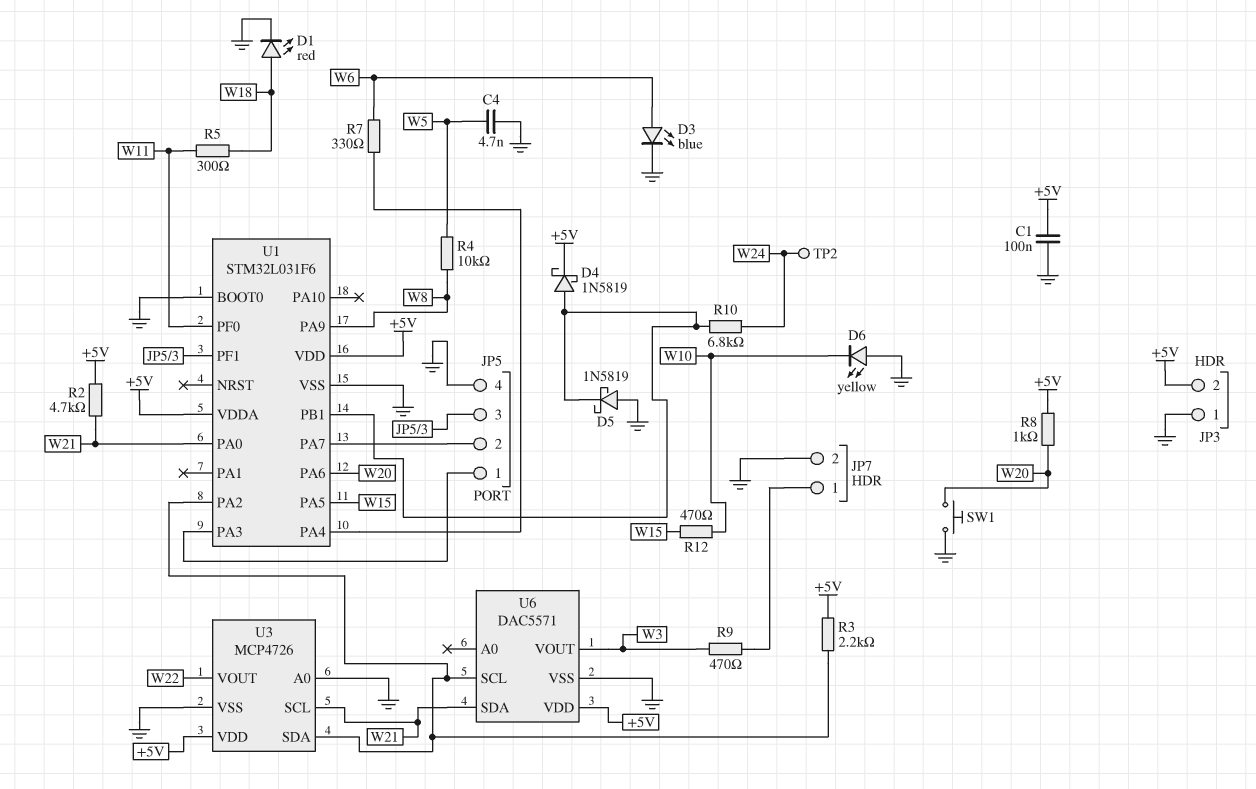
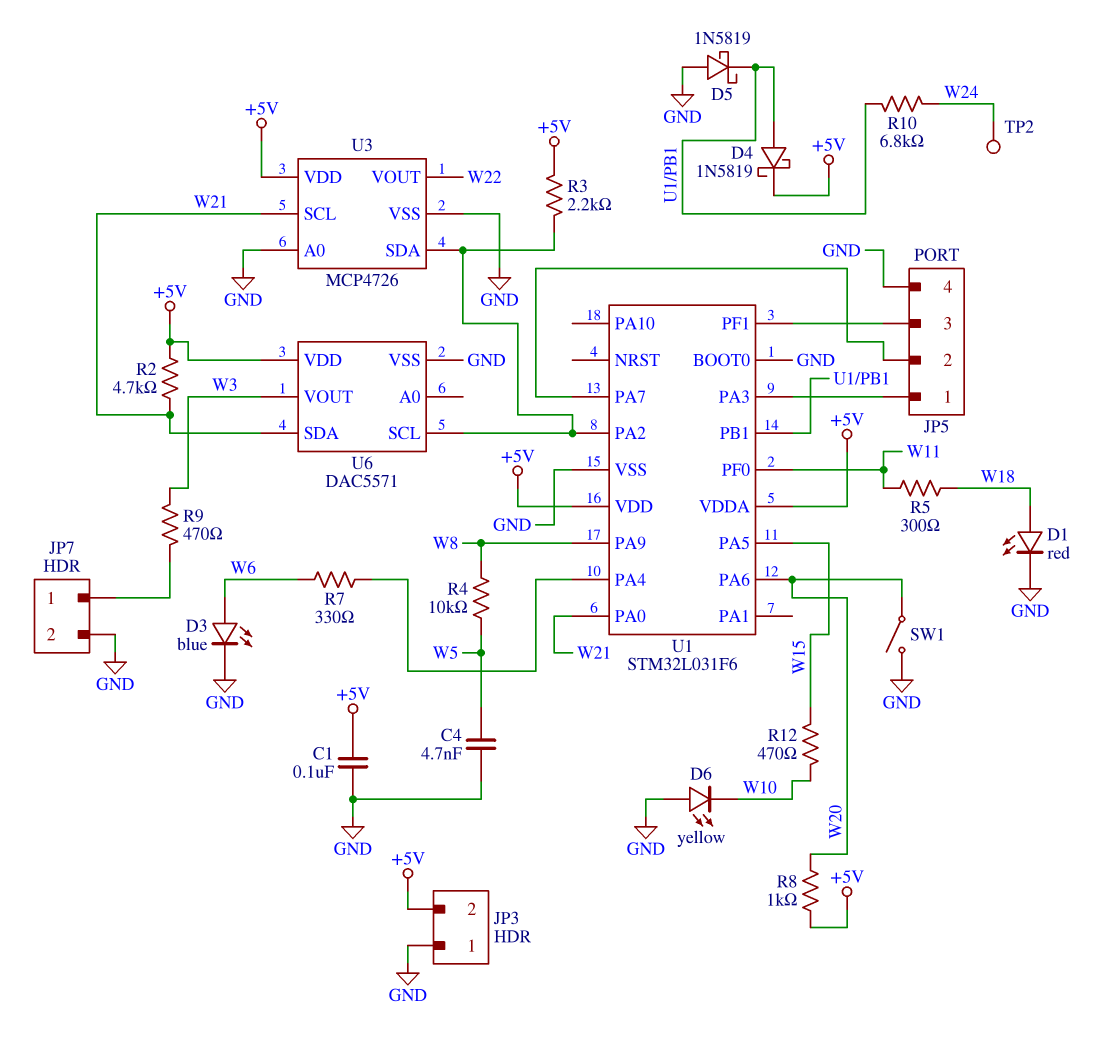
SW1: button (GND, W20) -> switch (GND, W20)

